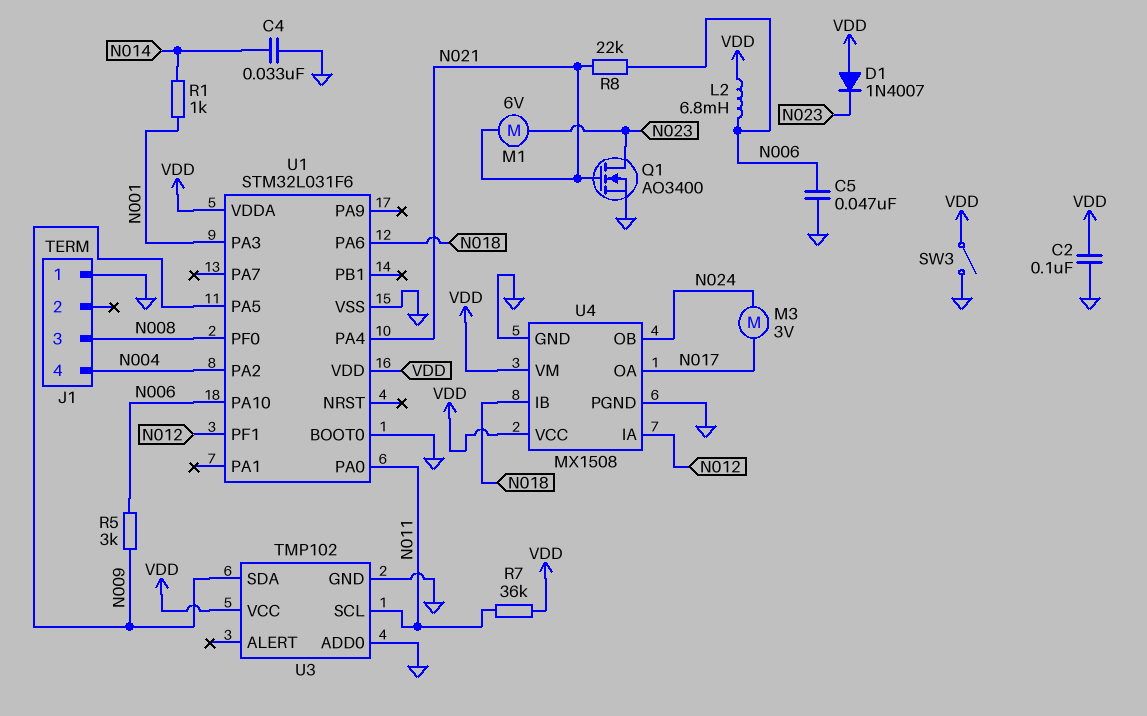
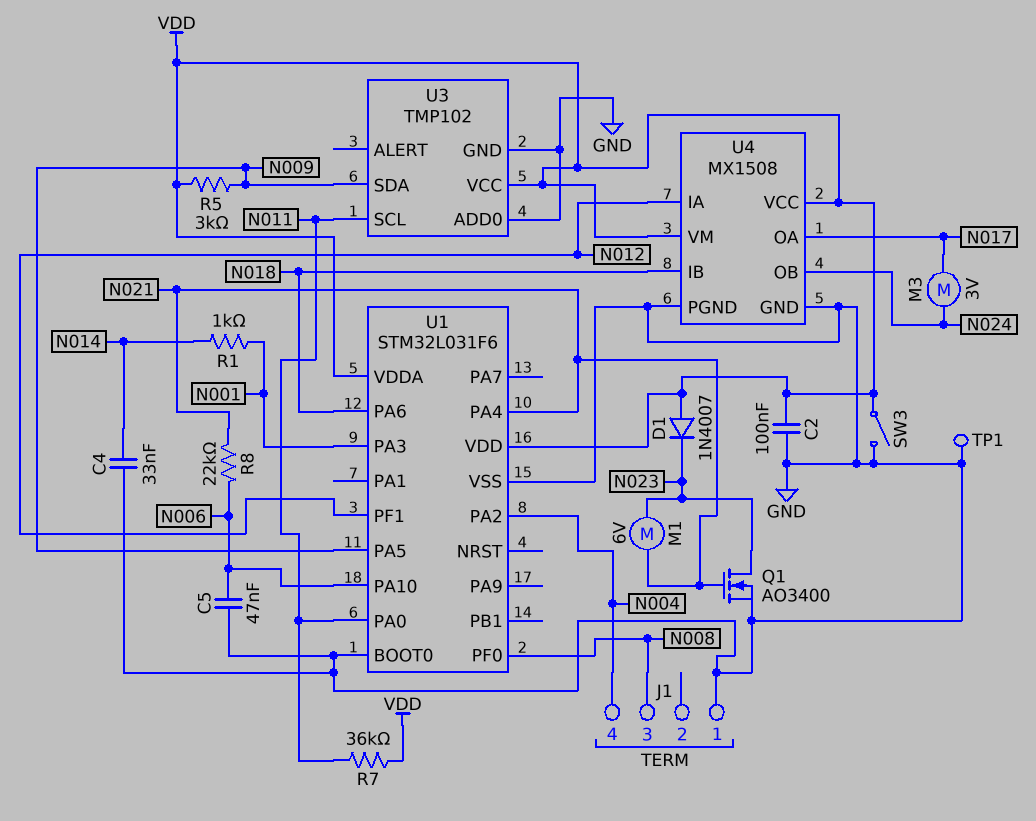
L2: 6.8mH (N006, VDD) -> none
R5: 3k (N006, N009) -> 3k (N009, VDD)
TP1: none -> test point (GND)

